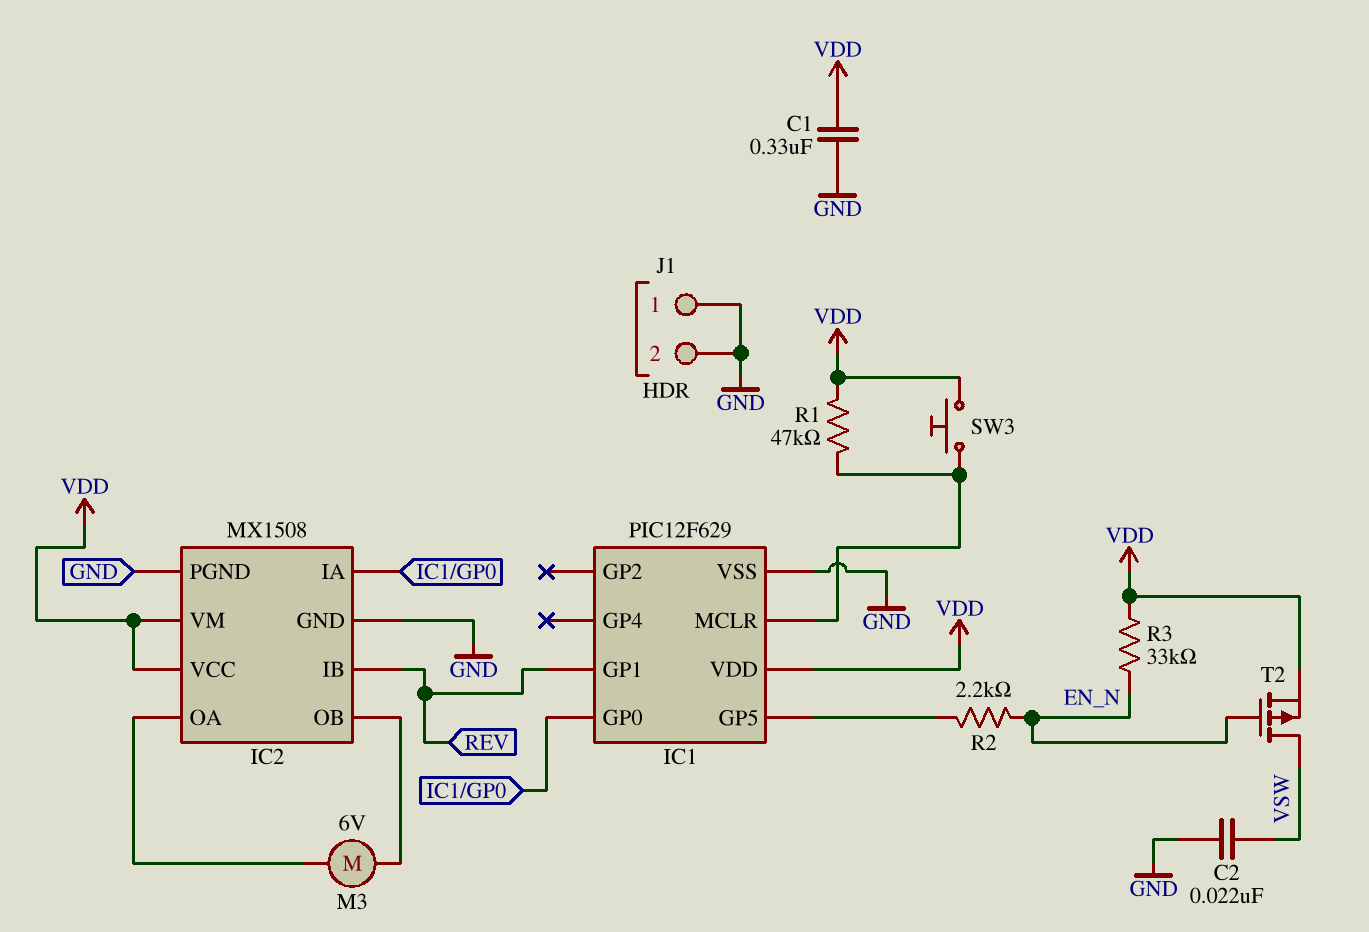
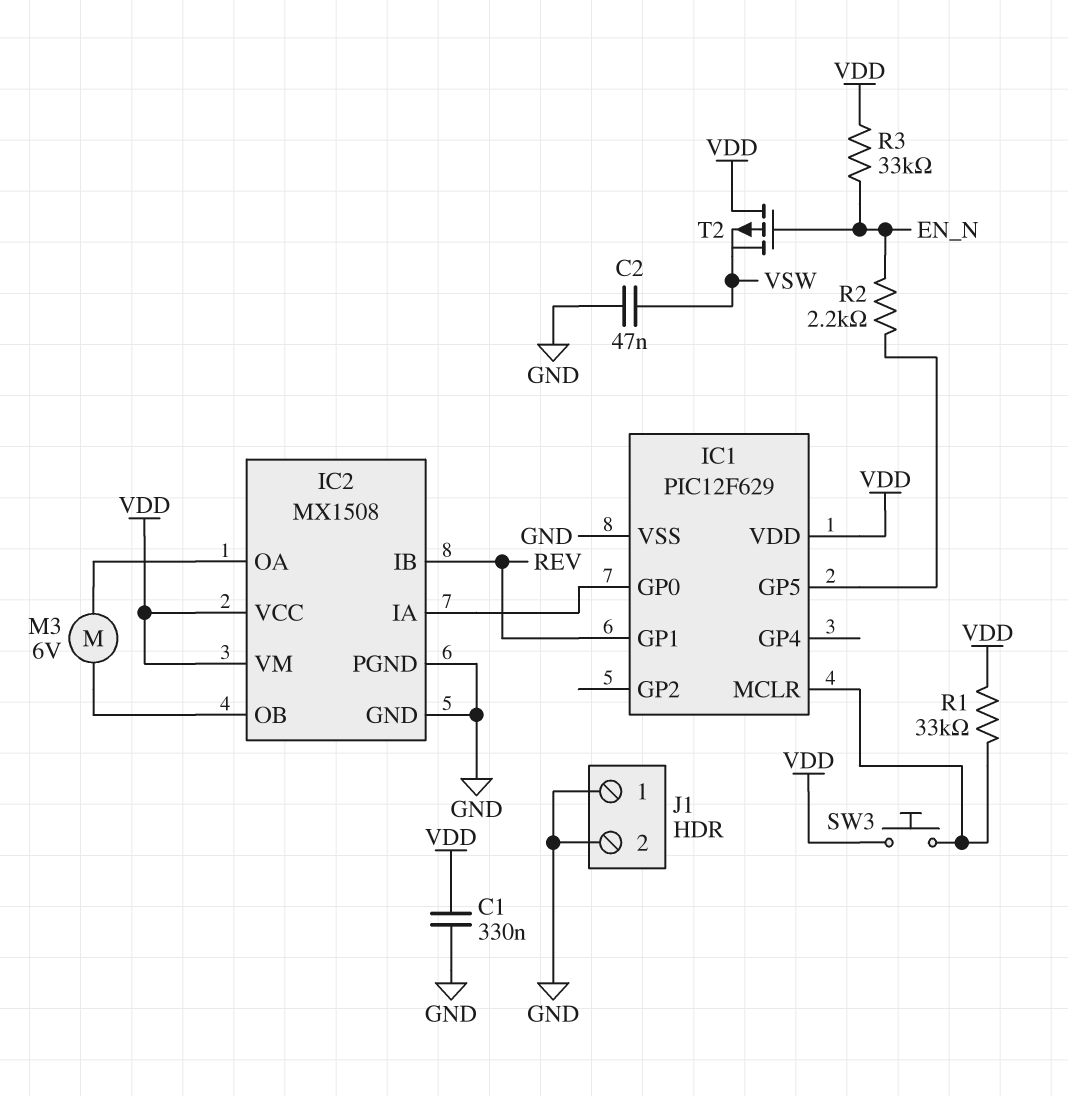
C2: 22nF (GND, VSW) -> 47nF (GND, VSW)
R1: 47k (IC1/MCLR, VDD) -> 33k (IC1/MCLR, VDD)
T2: PMOS (G EN_N, D VSW, S VDD) -> PMOS (G EN_N, D VDD, S VSW)

